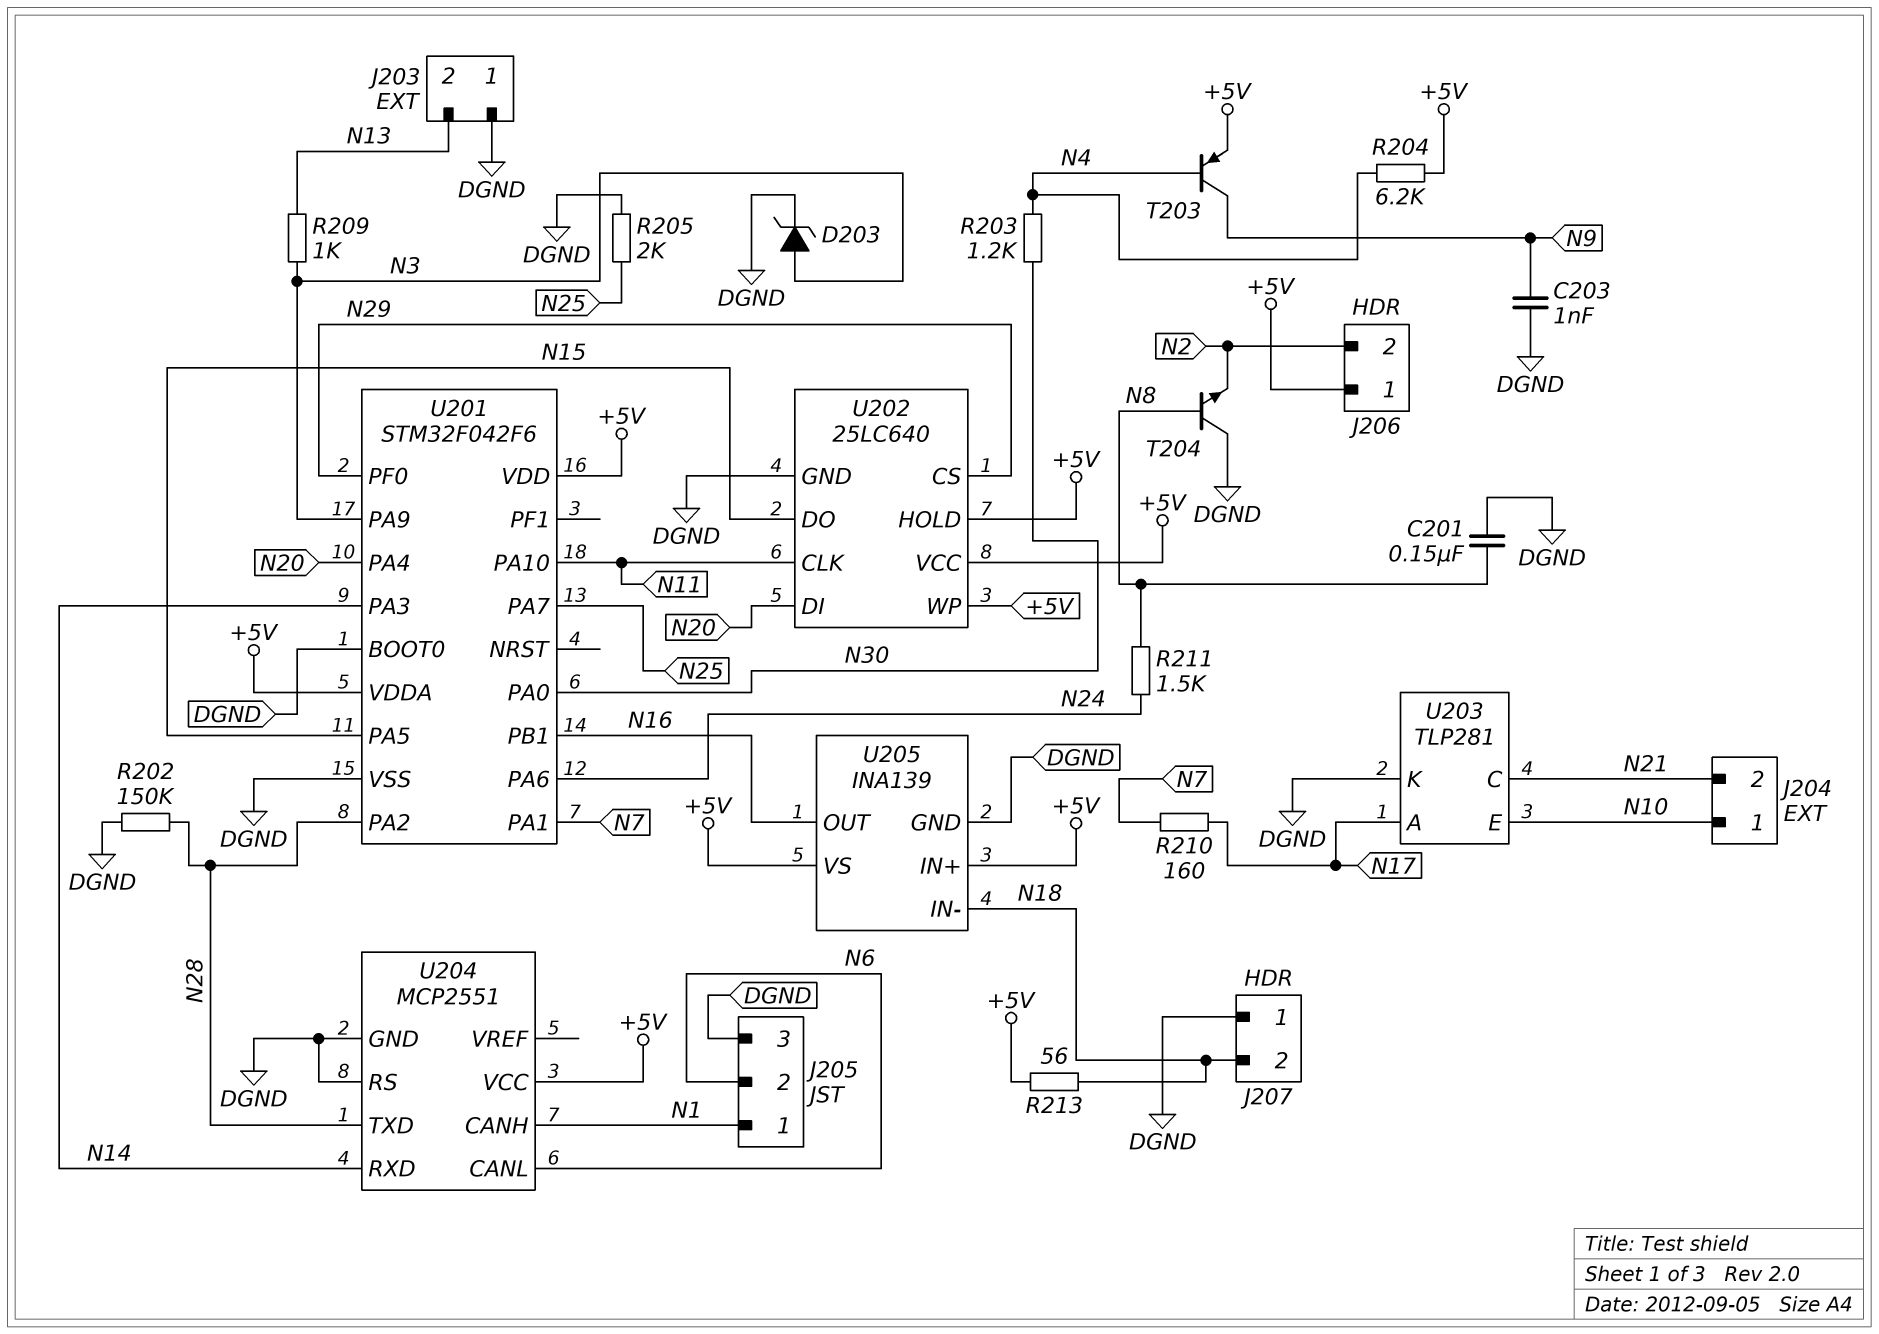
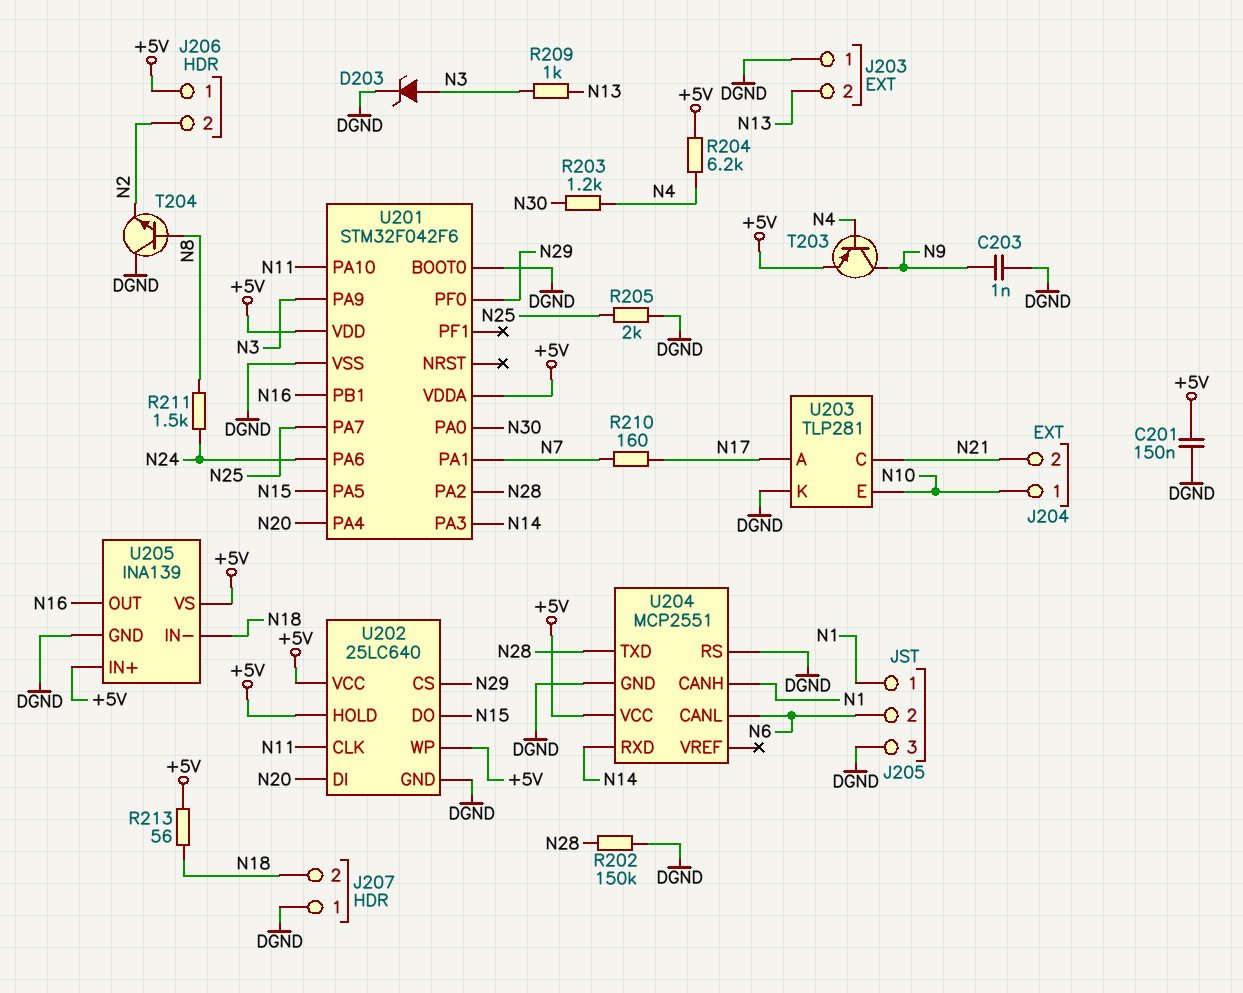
C201: 150nF (DGND, N8) -> 150nF (+5V, DGND)

